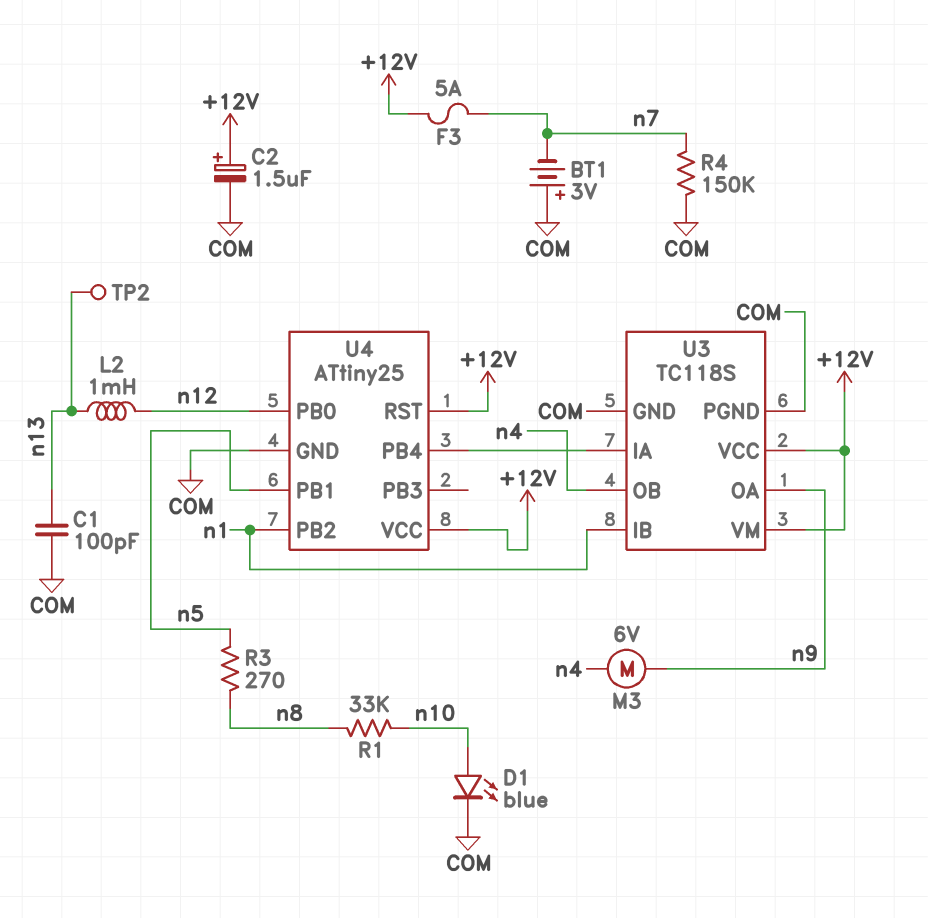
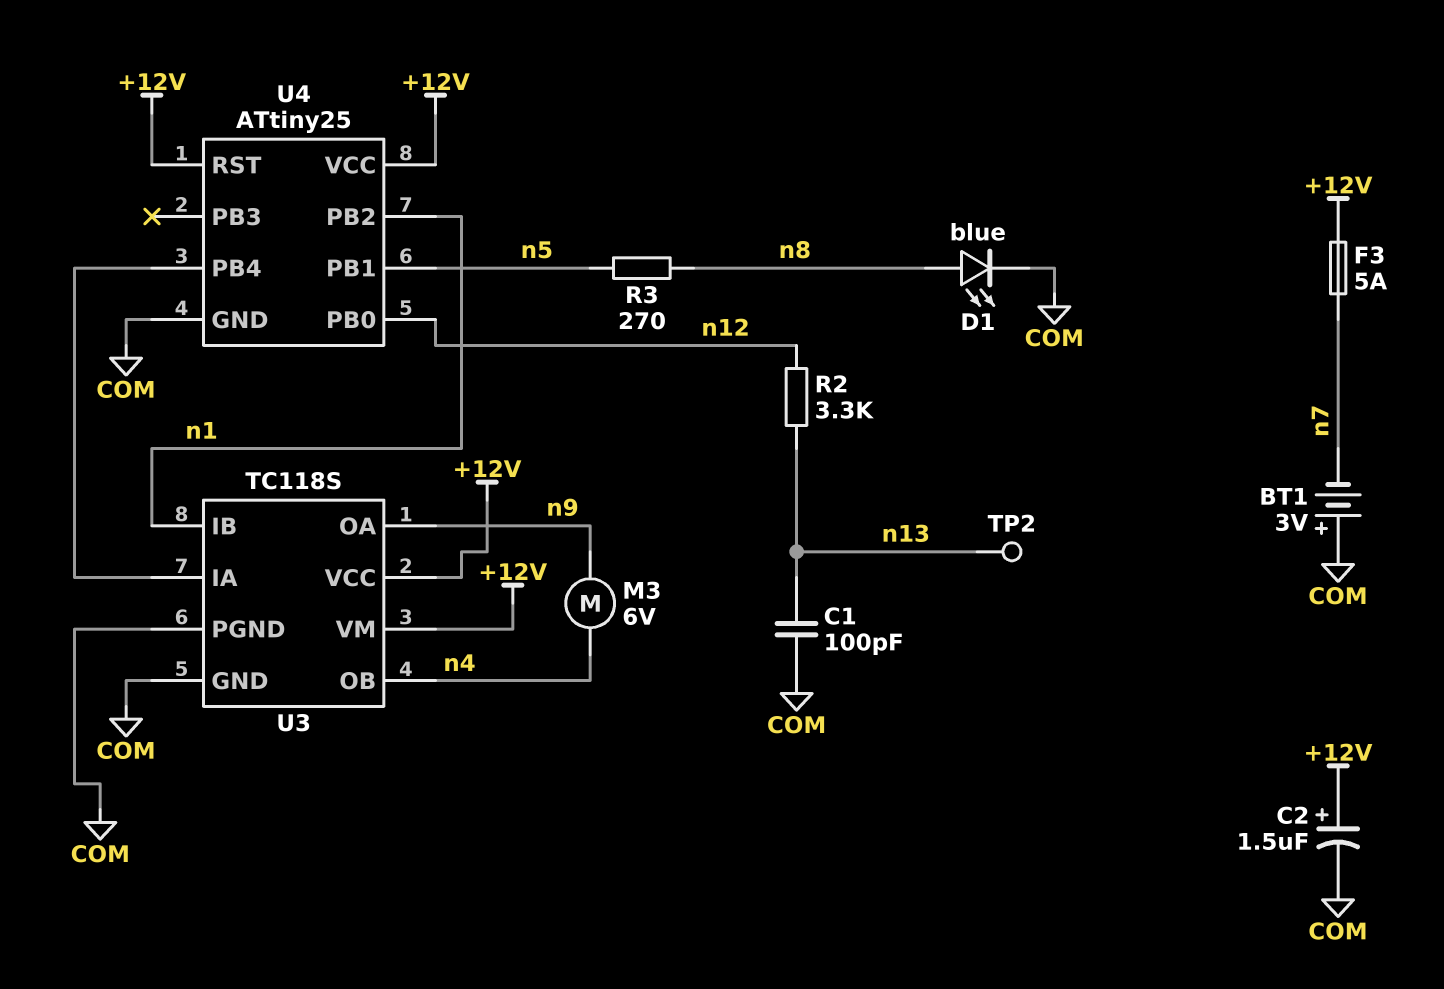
D1: LED blue (A n10, K COM) -> LED blue (A n8, K COM)
L2: 1mH (n12, n13) -> none
R1: 33k (n8, n10) -> none
R2: none -> 3.3k (n12, n13)
R4: 150k (COM, n7) -> none

